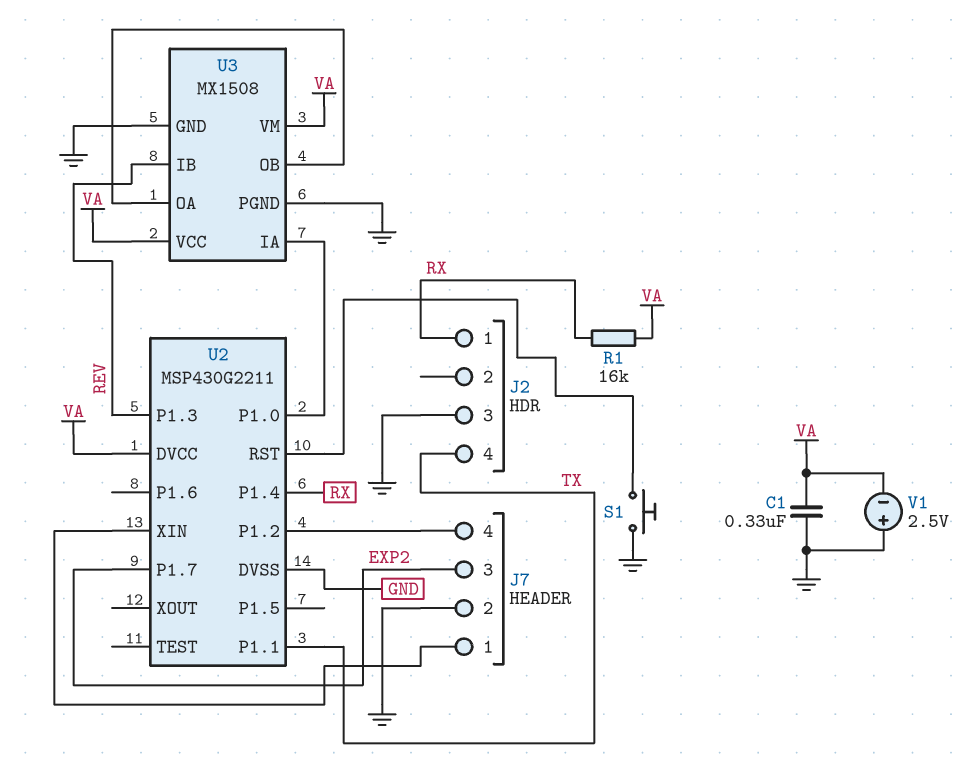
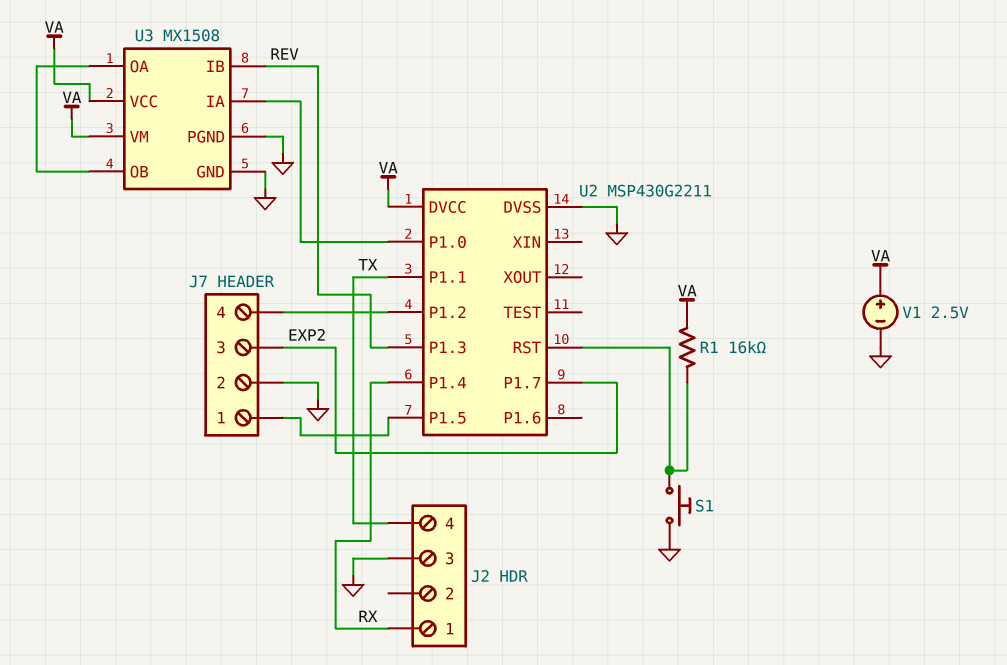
C1: 330nF (GND, VA) -> none
R1: 16k (RX, VA) -> 16k (U2/RST, VA)
U2 pin P1.5: none -> J7/1
U2 pin XIN: J7/1 -> none
V1: 2.5V (plus GND, minus VA) -> 2.5V (plus VA, minus GND)

